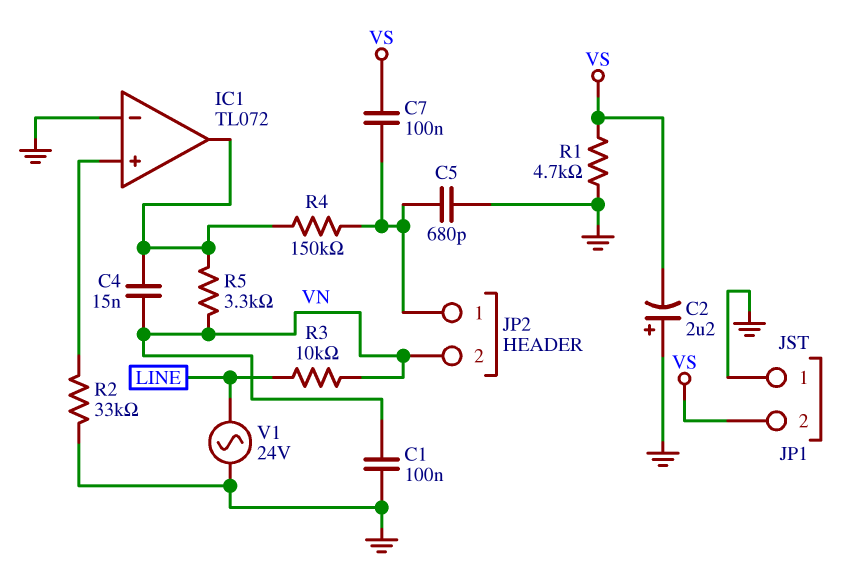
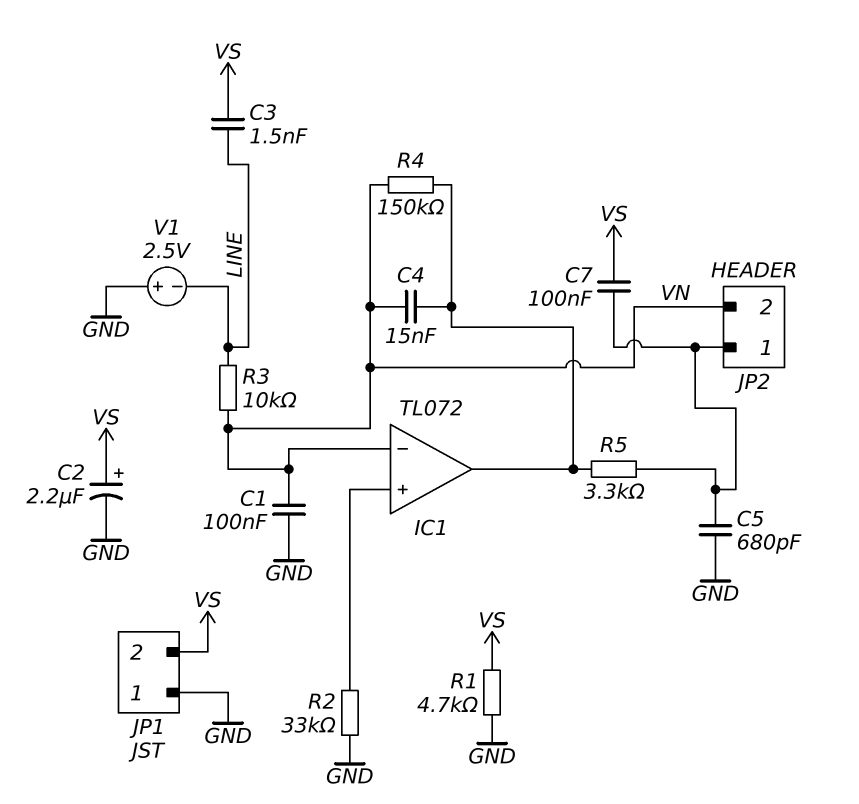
C2: 2.2uF (plus GND, minus VS) -> 2.2uF (plus VS, minus GND)
C3: none -> 1.5nF (LINE, VS)
IC1 pin in-: GND -> VN
R4: 150k (IC1/out, JP2/1) -> 150k (IC1/out, VN)
R5: 3.3k (IC1/out, VN) -> 3.3k (IC1/out, JP2/1)
V1: AC 24V (GND, LINE) -> 2.5V (plus GND, minus LINE)

